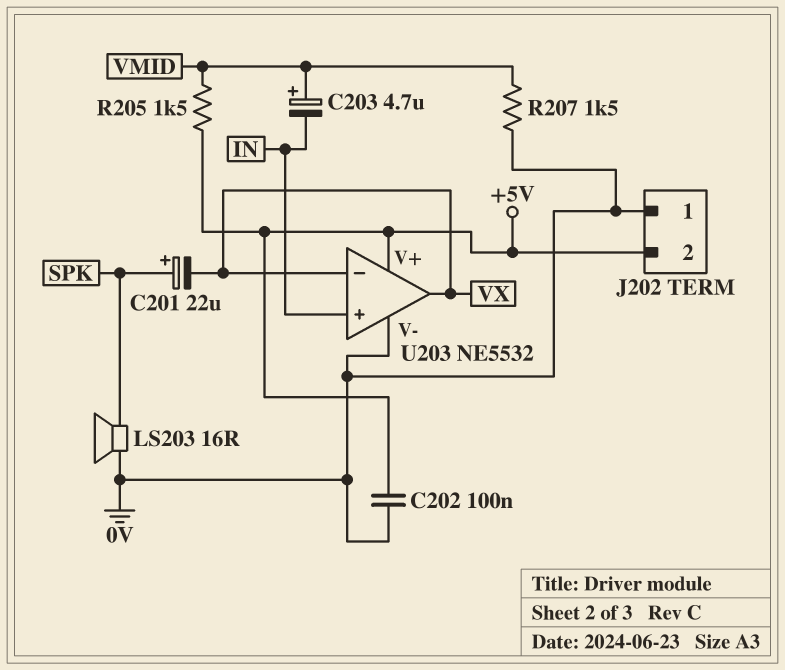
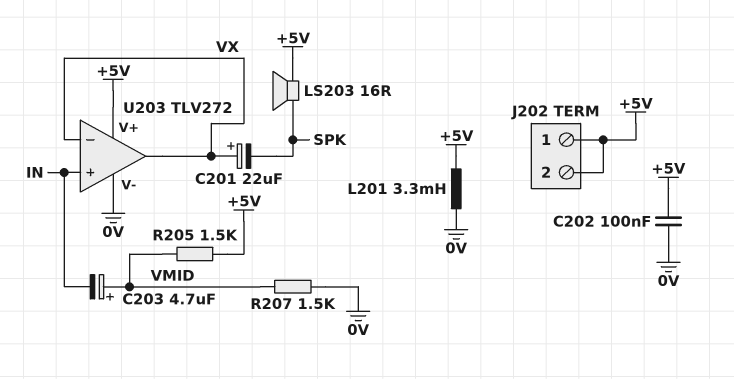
C201: 22uF (plus SPK, minus VX) -> 22uF (plus VX, minus SPK)
J202 pin 1: 0V -> +5V
L201: none -> 3.3mH (+5V, 0V)
LS203: speaker 16R (0V, SPK) -> speaker 16R (+5V, SPK)
U203: NE5532 -> TLV272

